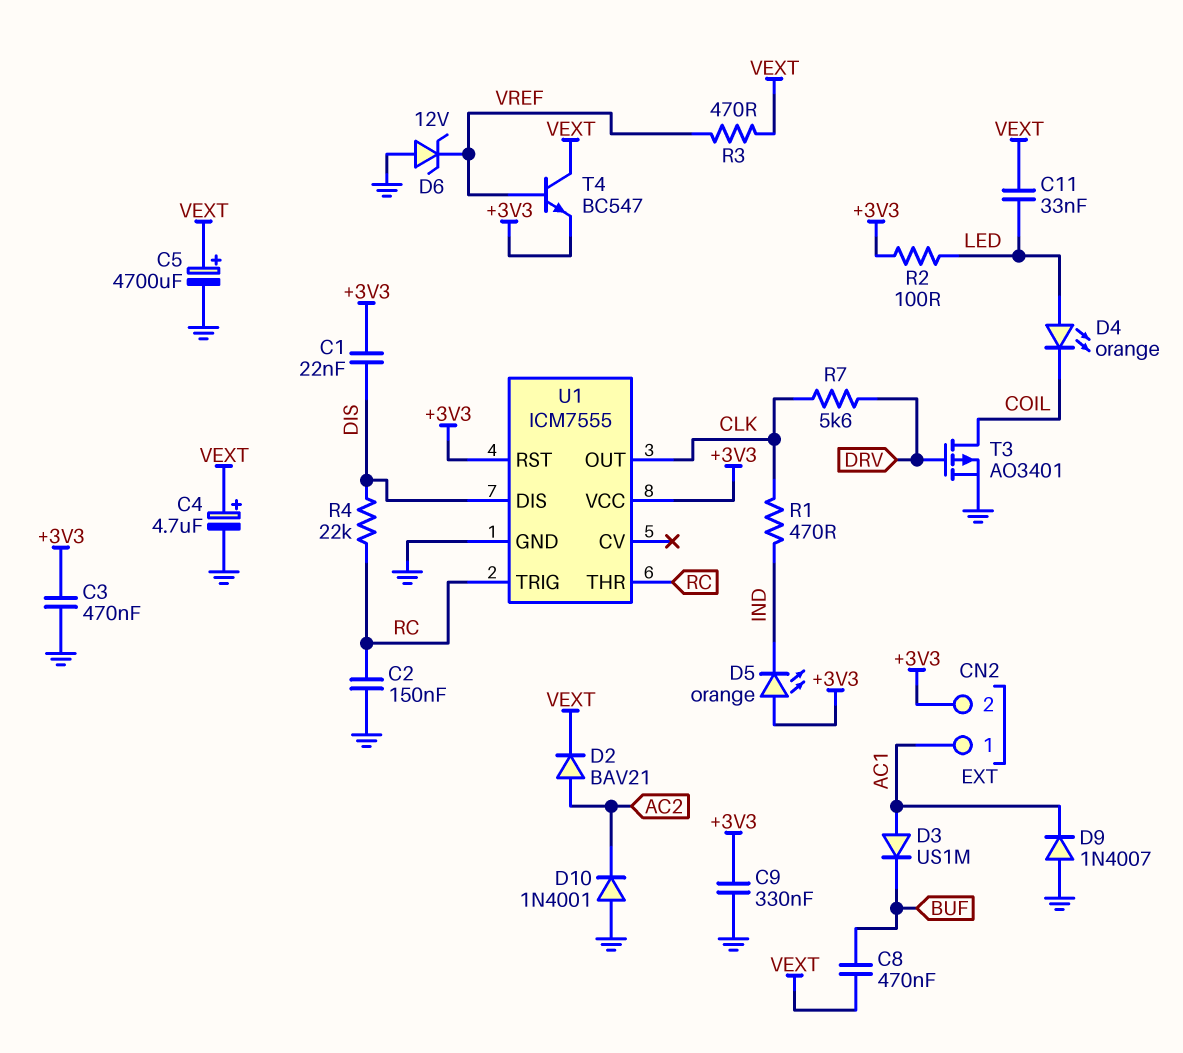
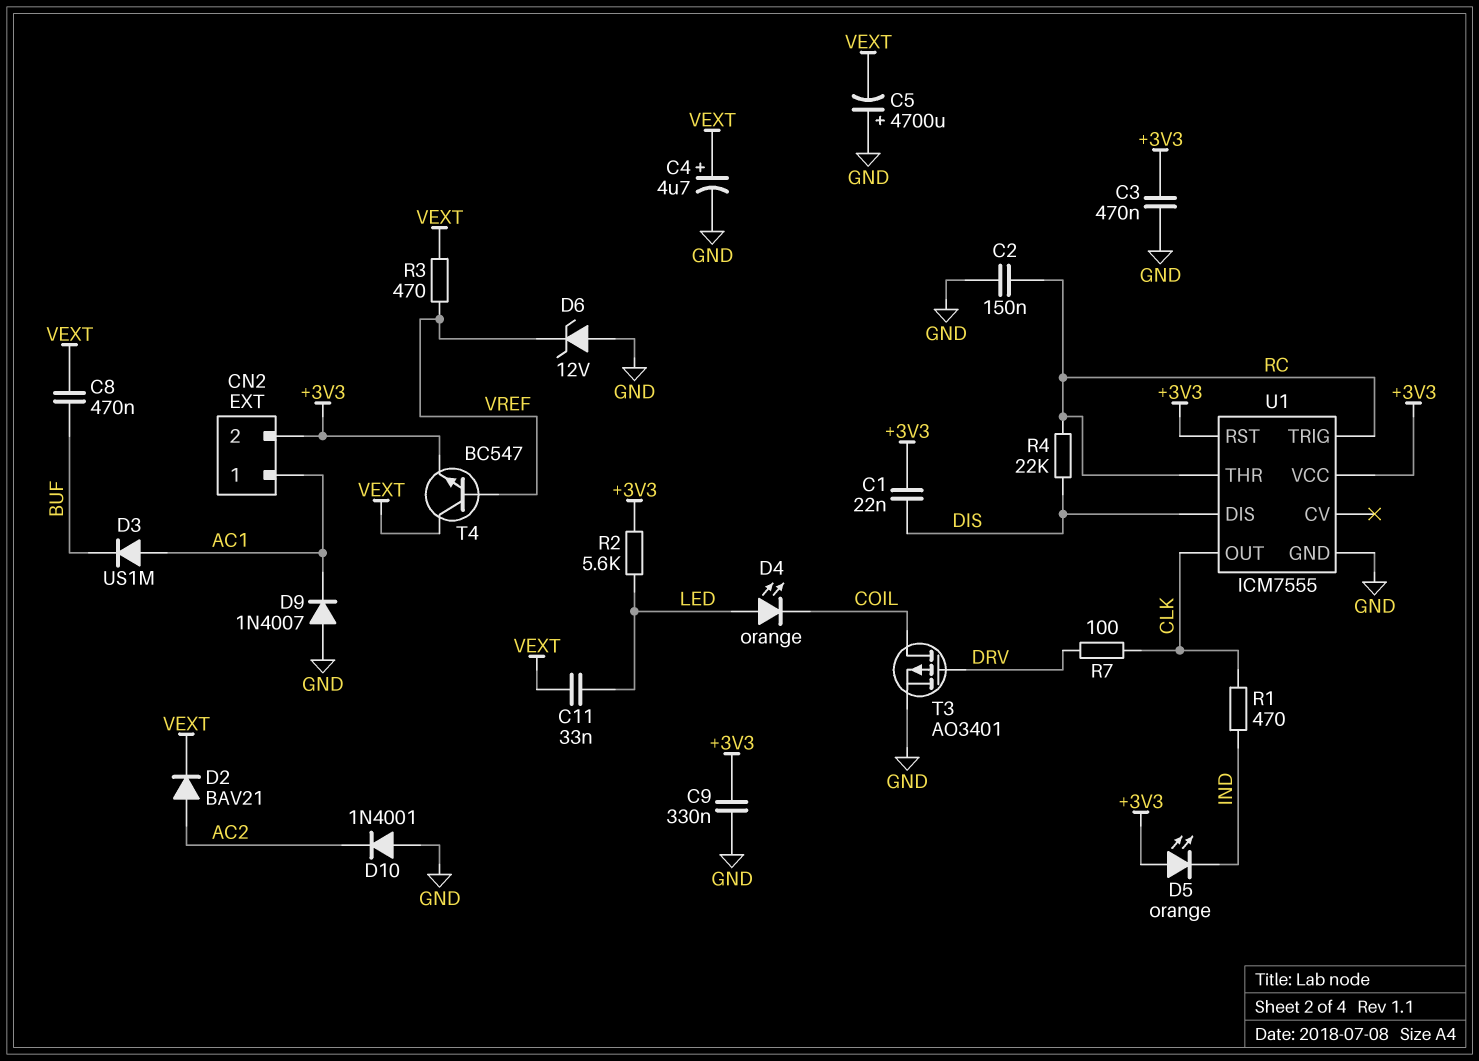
C5: 4700uF (plus VEXT, minus GND) -> 4700uF (plus GND, minus VEXT)
R2: 100 (+3V3, LED) -> 5.6k (+3V3, LED)
R7: 5.6k (CLK, DRV) -> 100 (CLK, DRV)

